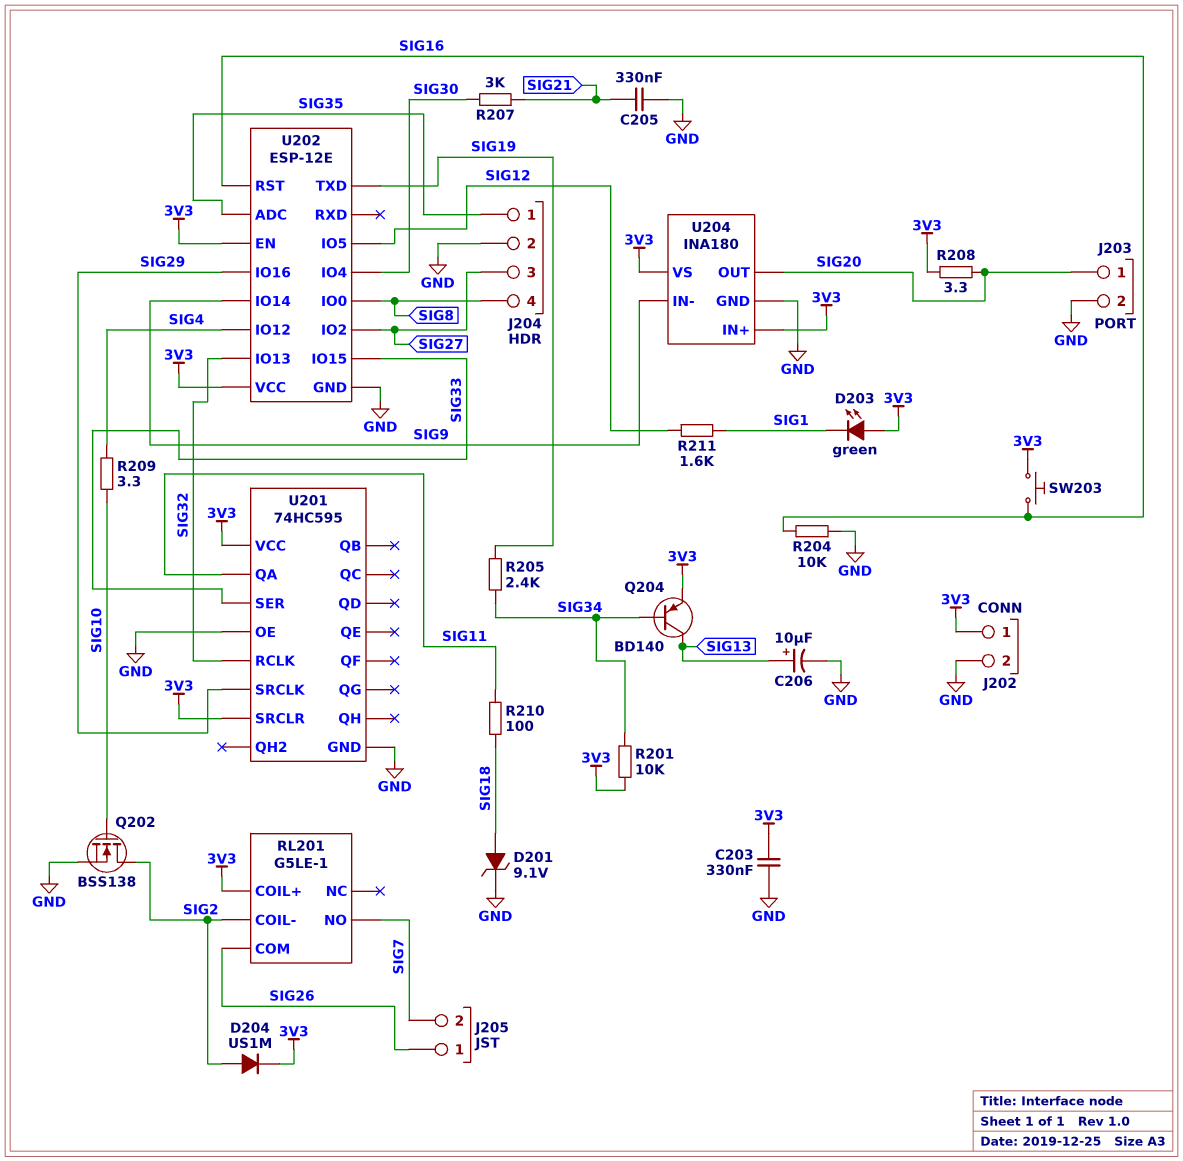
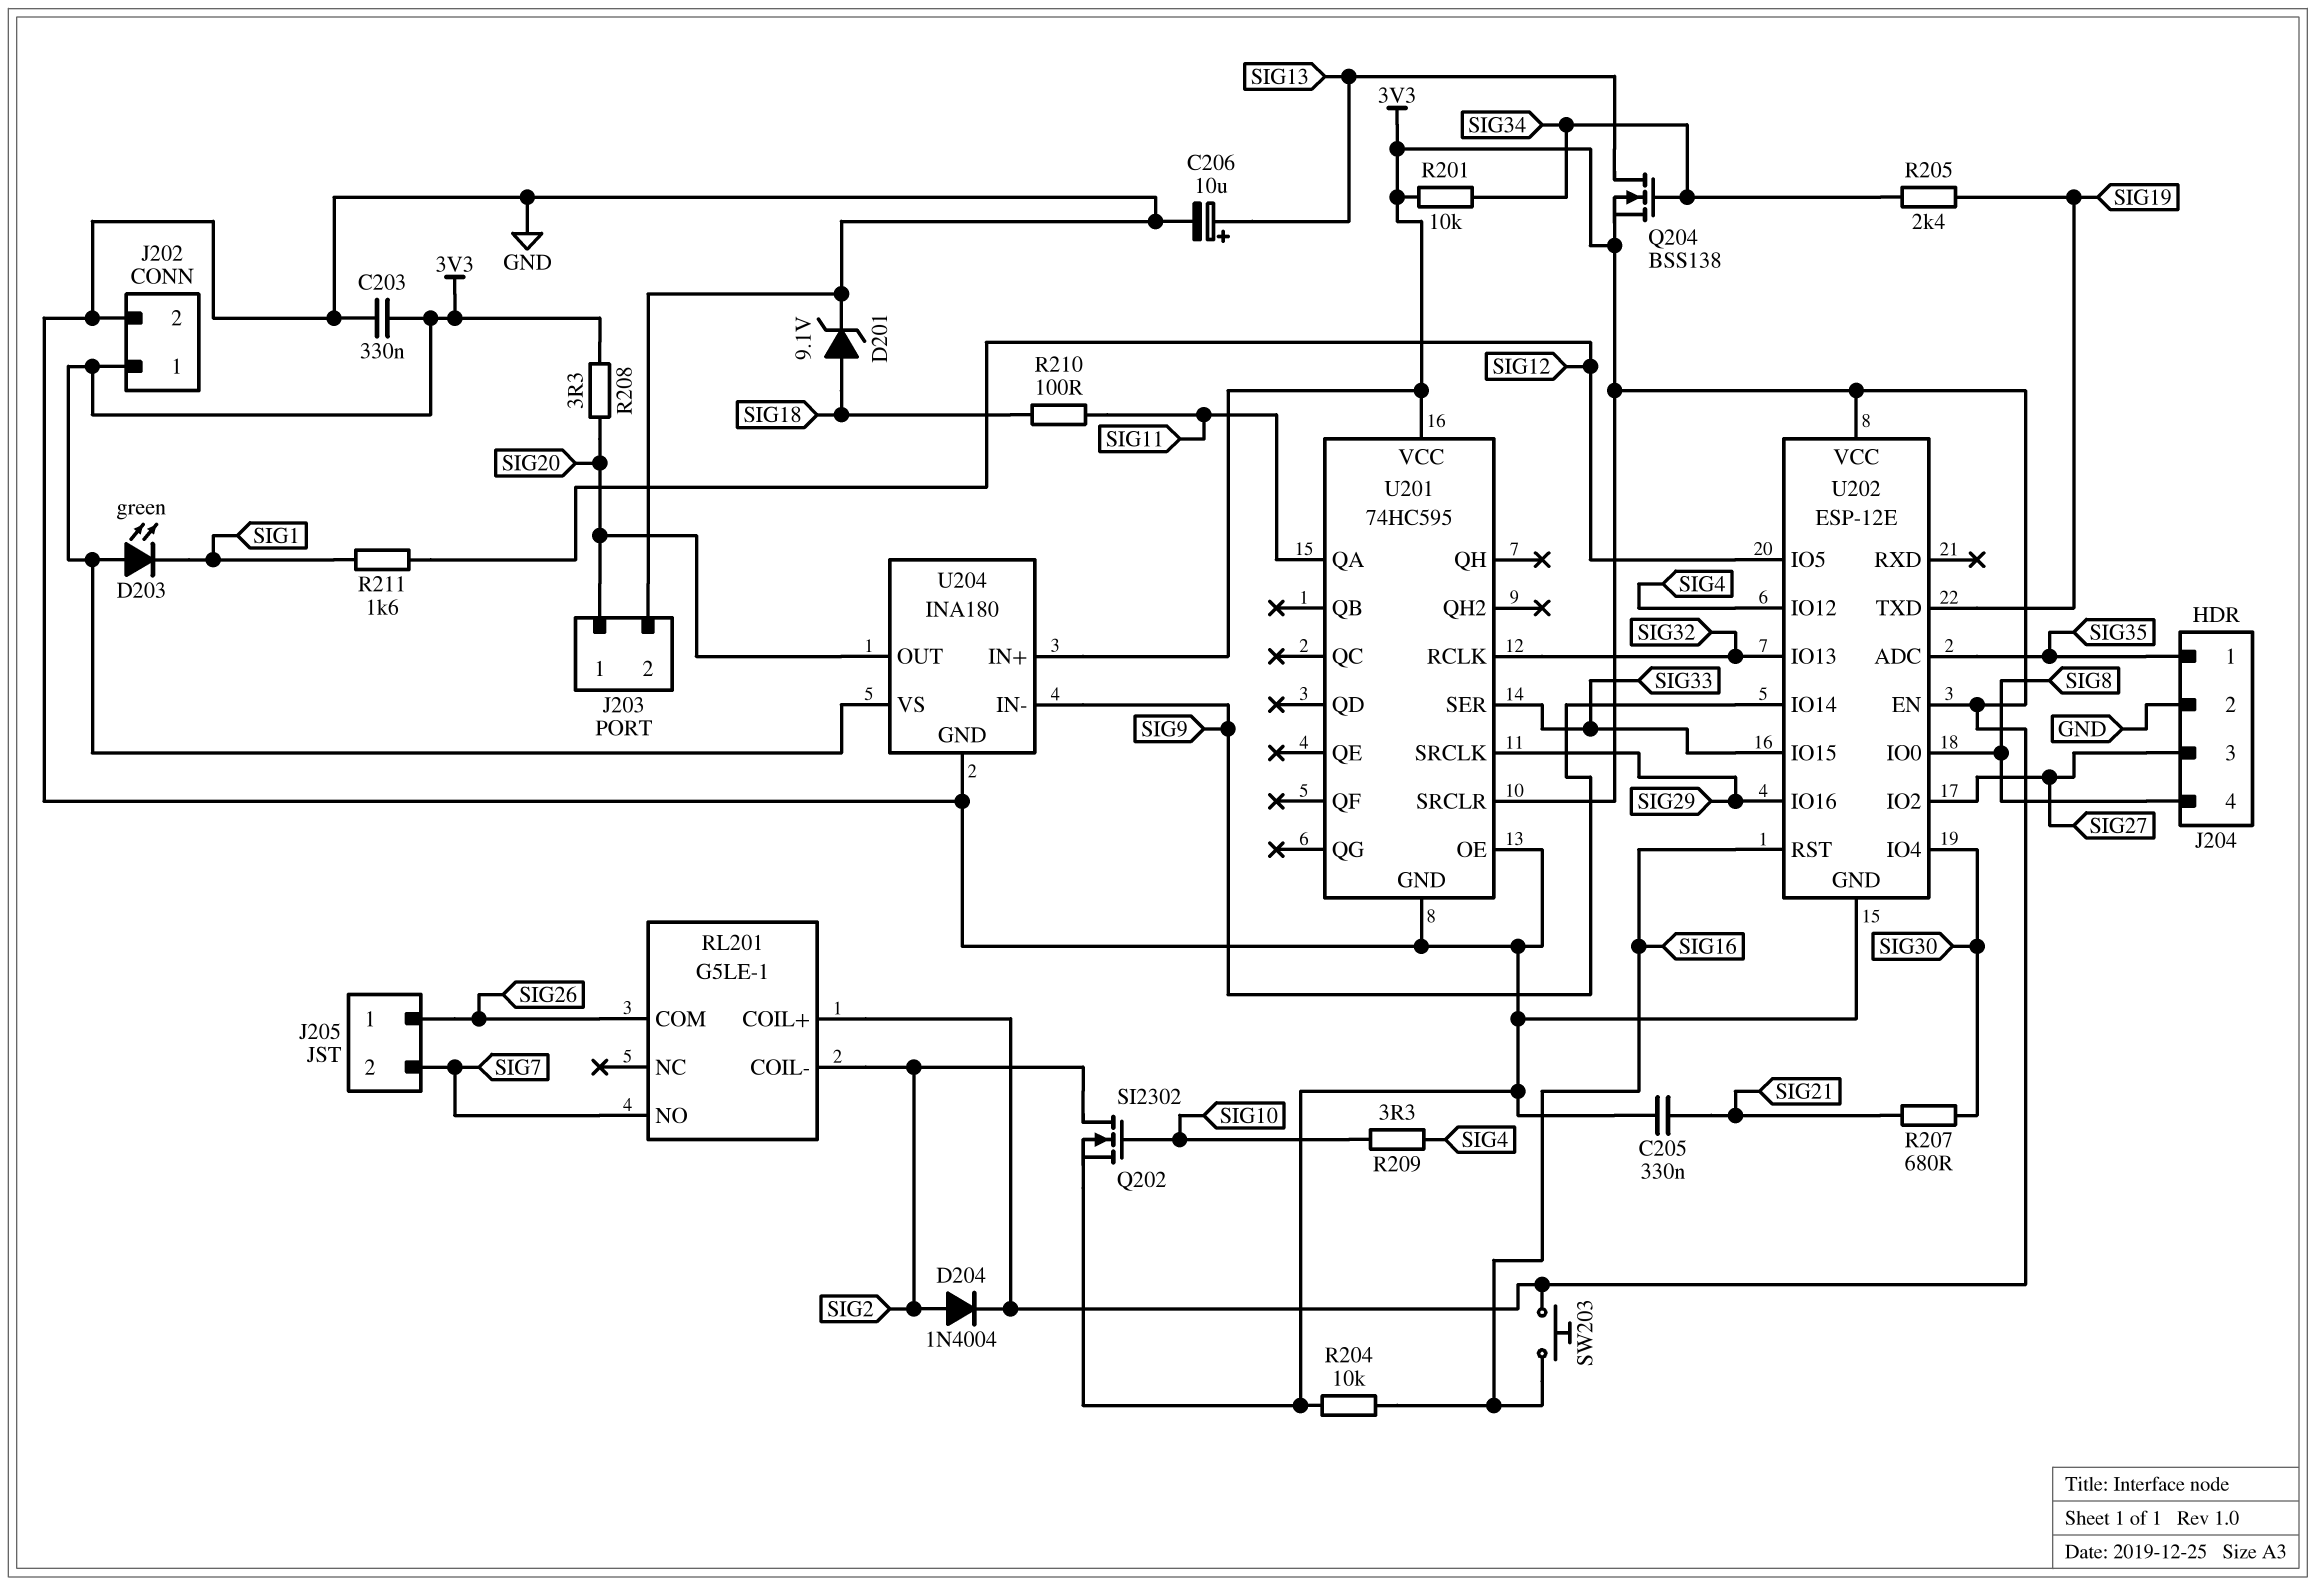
D204: diode US1M (A SIG2, K 3V3) -> diode 1N4004 (A SIG2, K 3V3)
Q202: NMOS BSS138 (G SIG10, D SIG2, S GND) -> NMOS SI2302 (G SIG10, D SIG2, S GND)
Q204: PNP BD140 (B SIG34, C SIG13, E 3V3) -> NMOS BSS138 (G SIG34, D SIG13, S 3V3)
R207: 3k (SIG21, SIG30) -> 680 (SIG21, SIG30)

